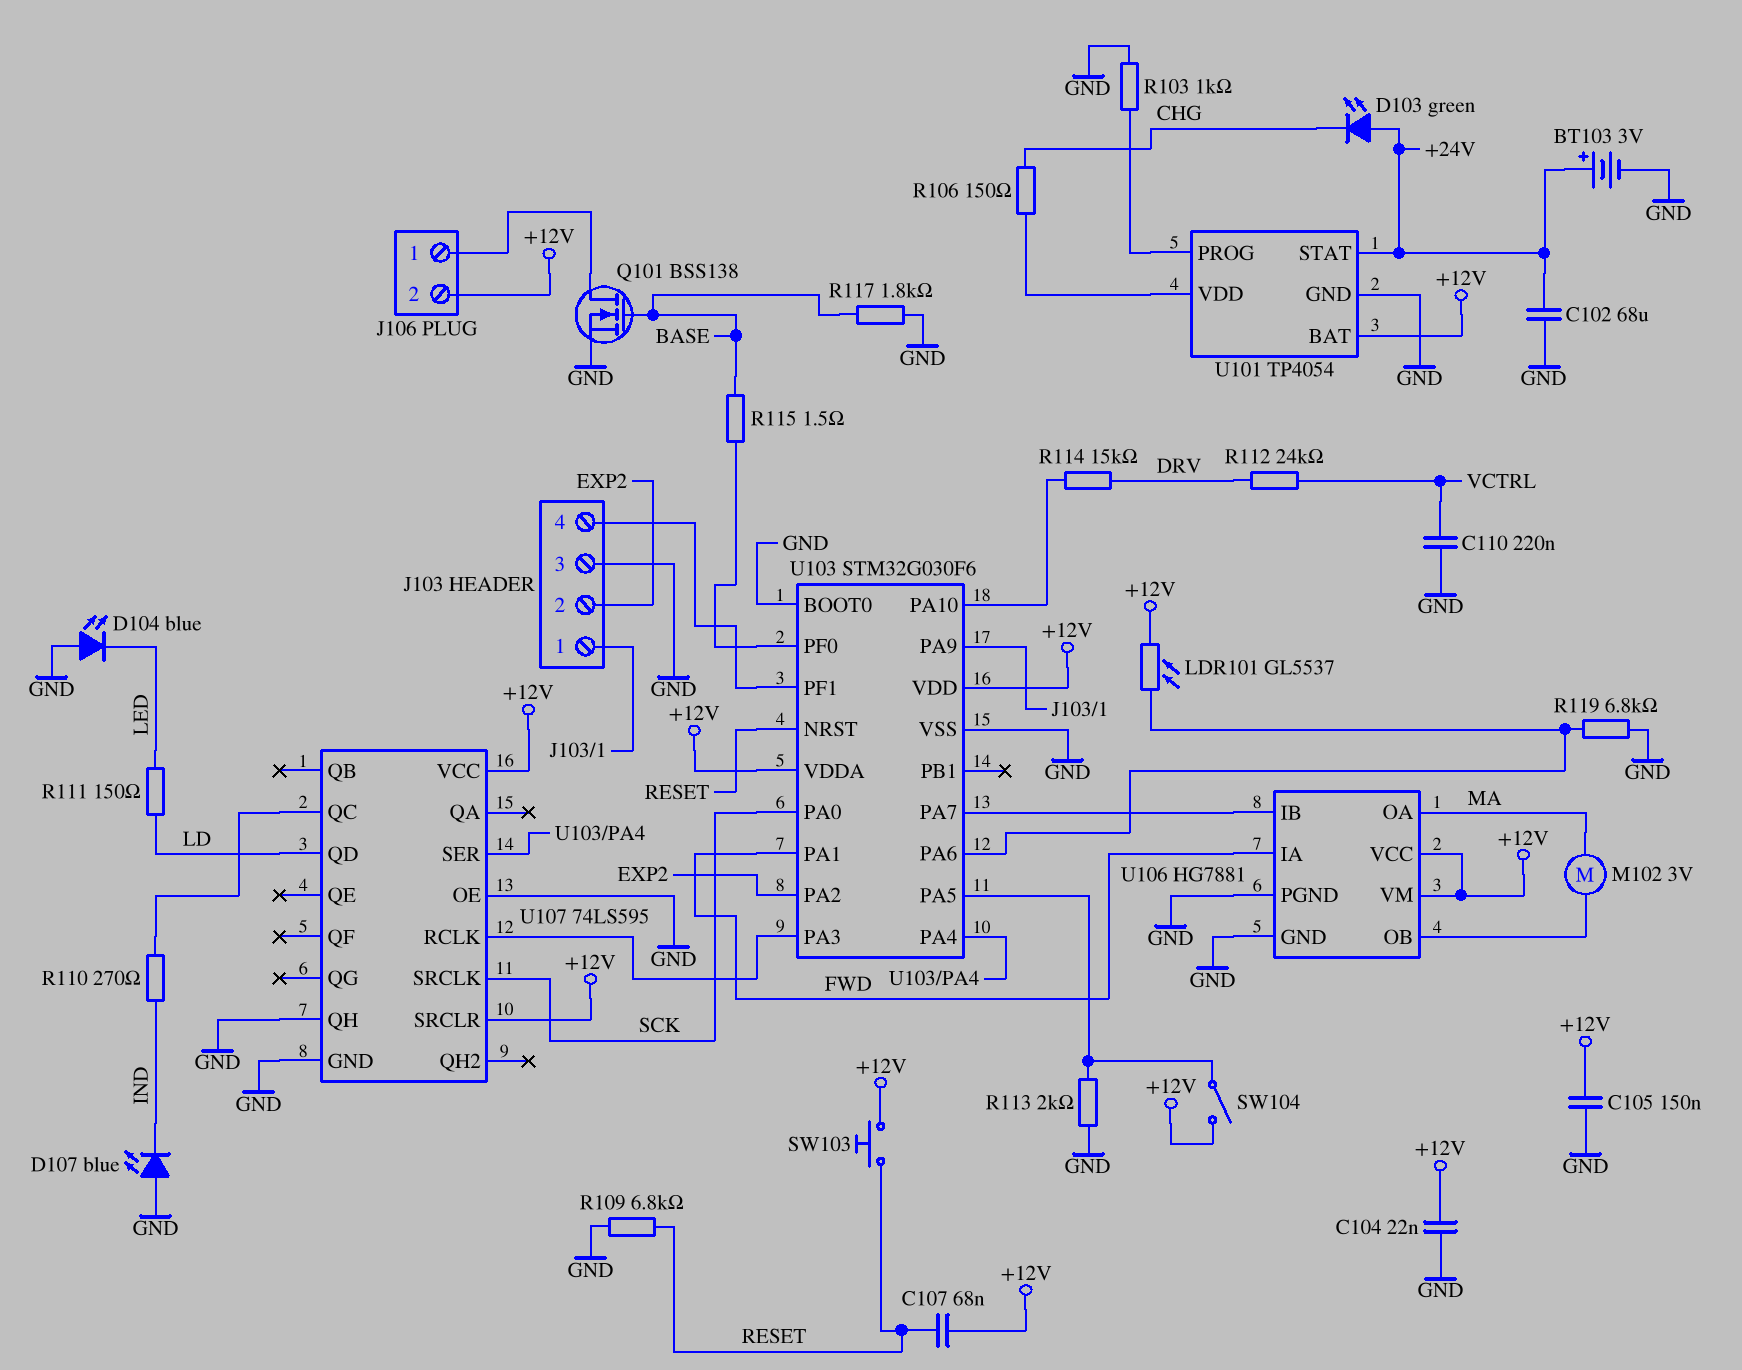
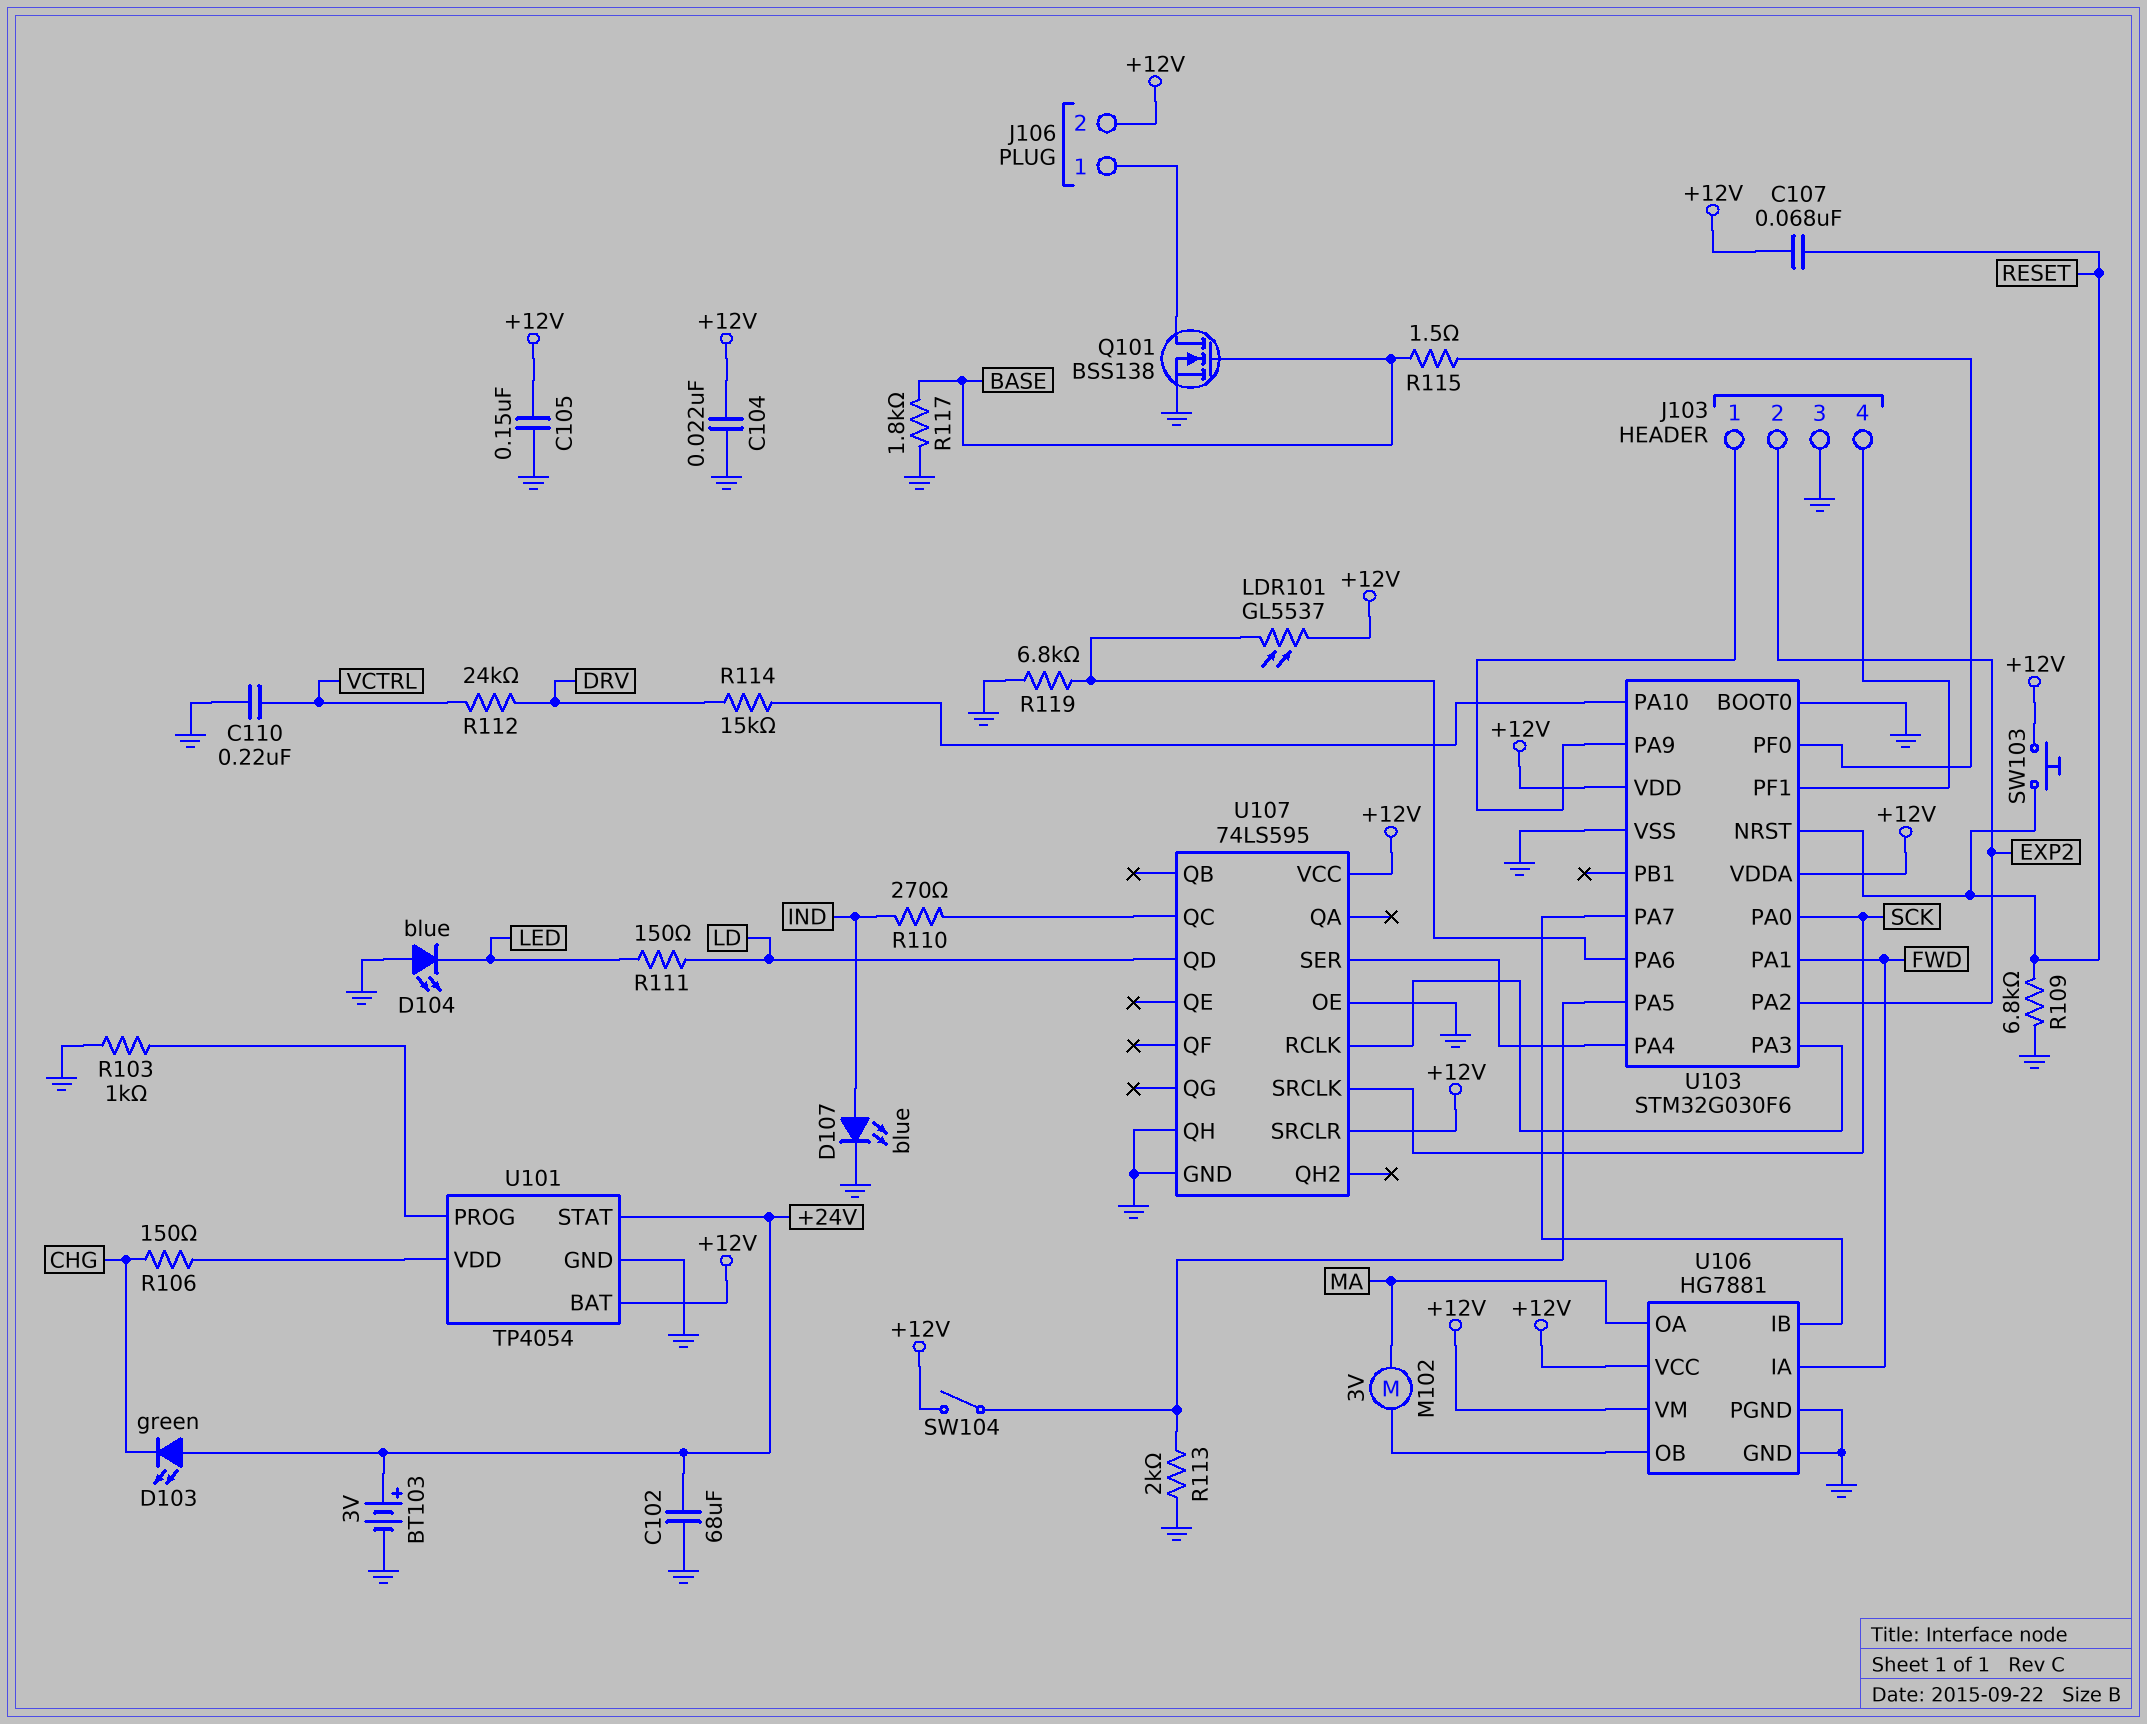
D107: LED blue (A GND, K IND) -> LED blue (A IND, K GND)

